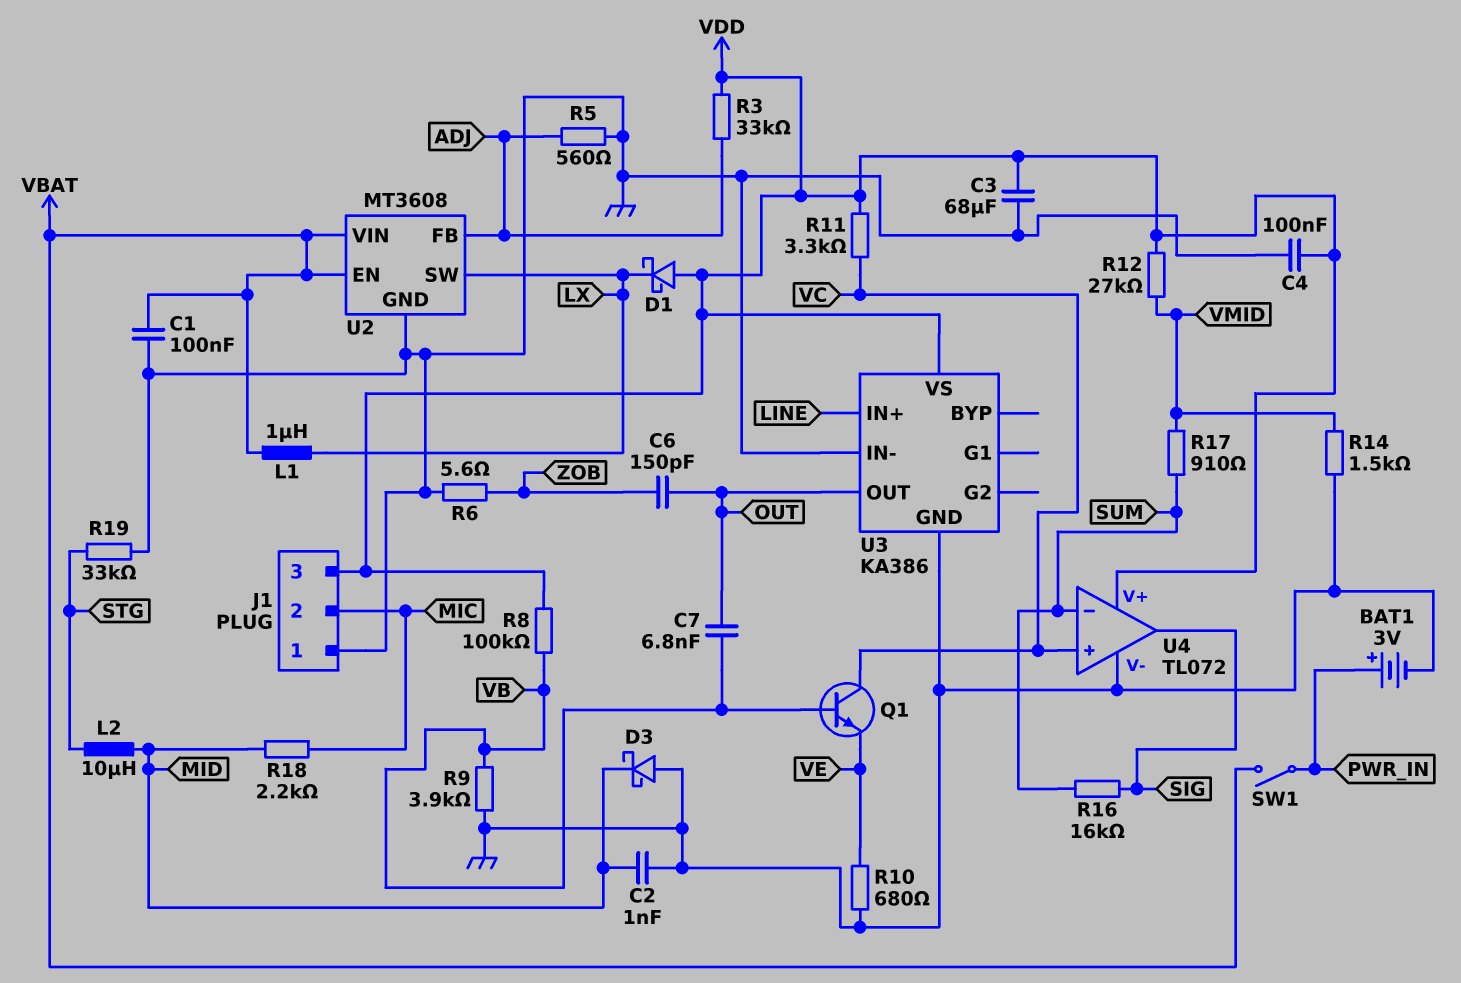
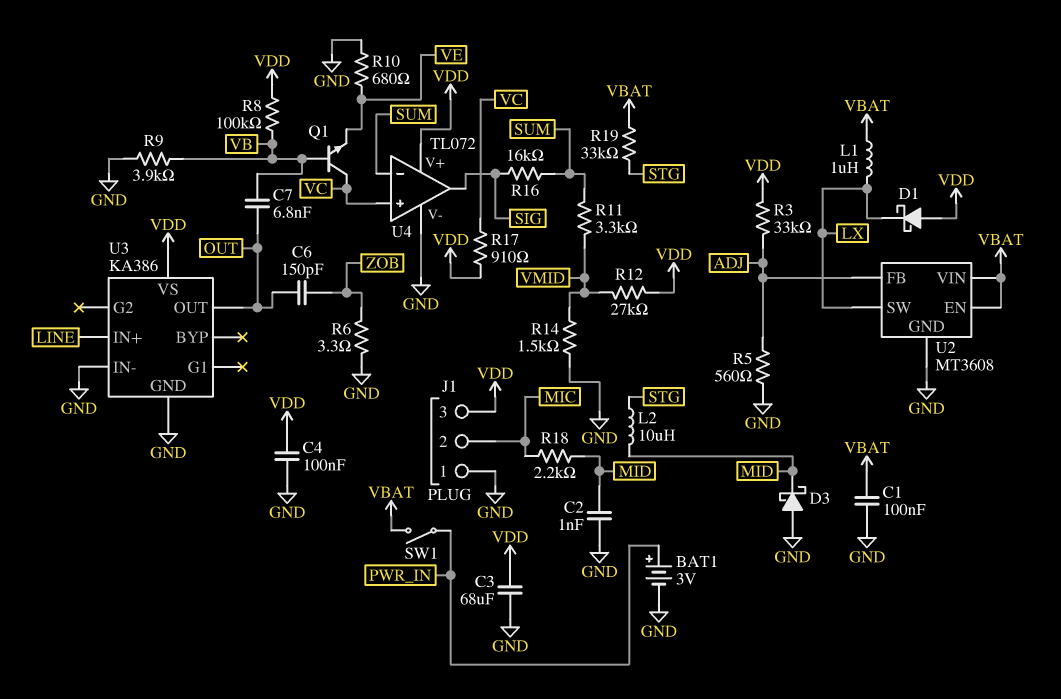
R6: 5.6 (GND, ZOB) -> 3.3 (GND, ZOB)
R11: 3.3k (VC, VDD) -> 3.3k (SUM, VMID)
R17: 910 (SUM, VMID) -> 910 (VC, VDD)
R19: 33k (GND, STG) -> 33k (STG, VBAT)

